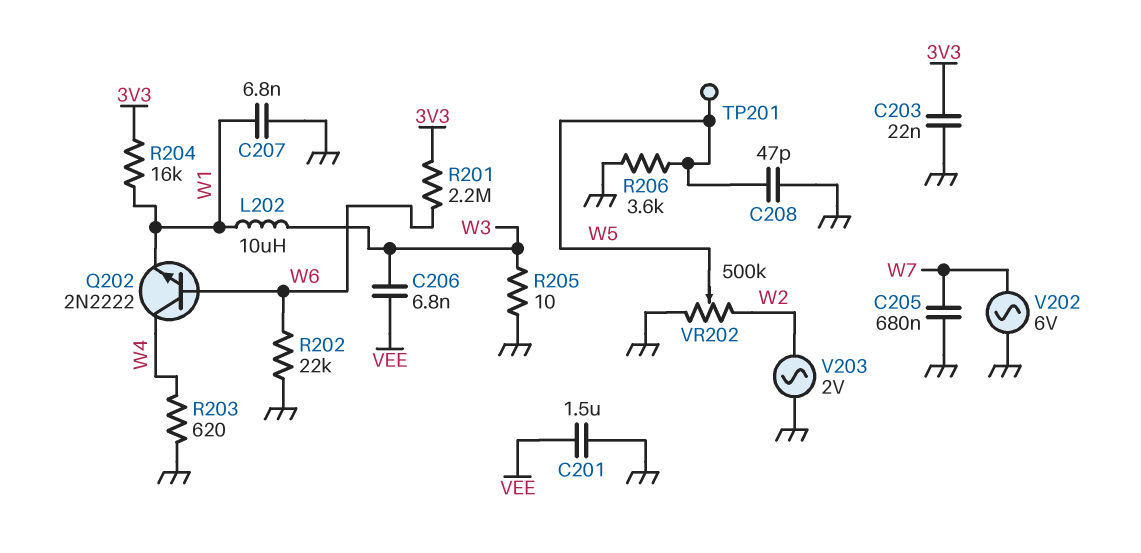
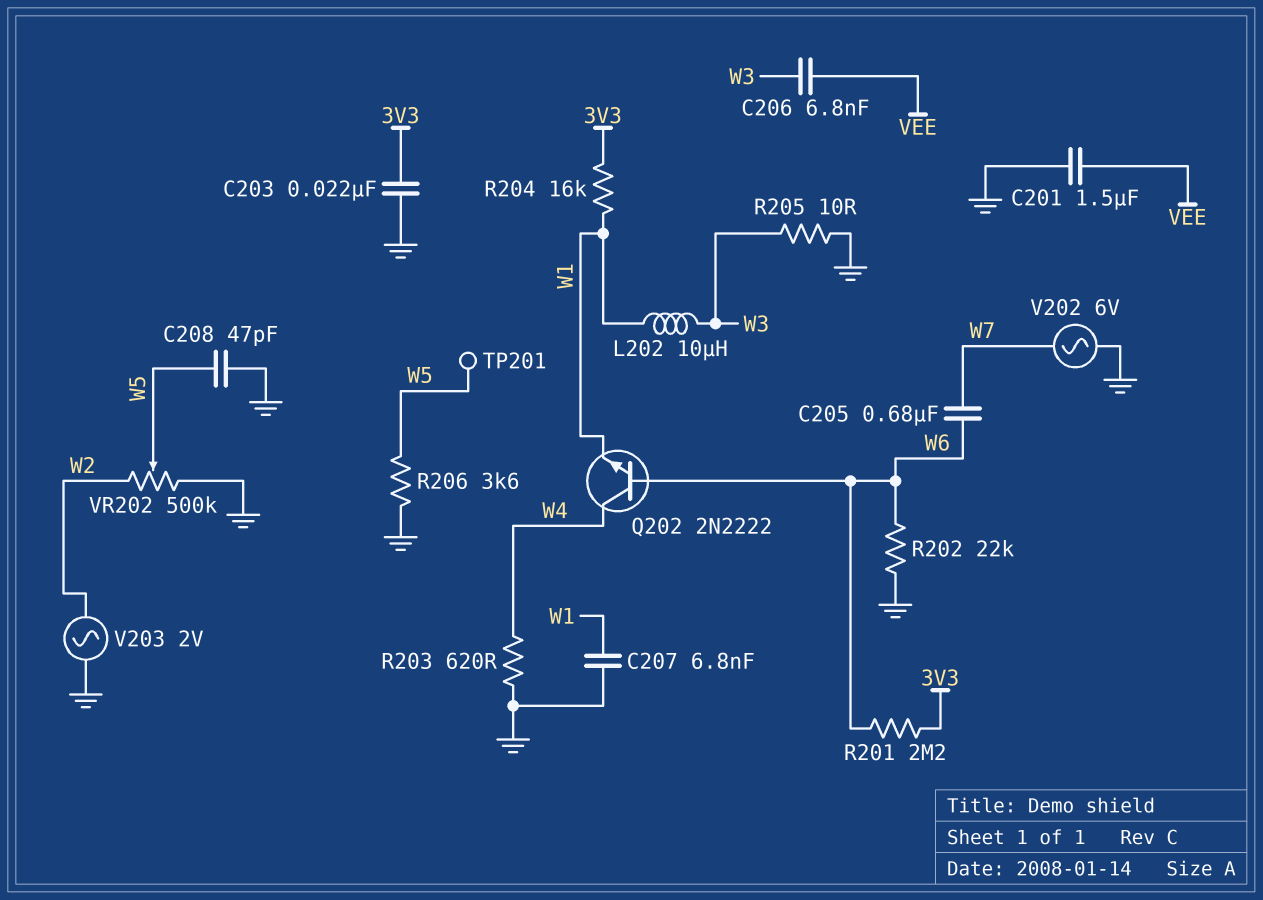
C205: 680nF (GND, W7) -> 680nF (W6, W7)

